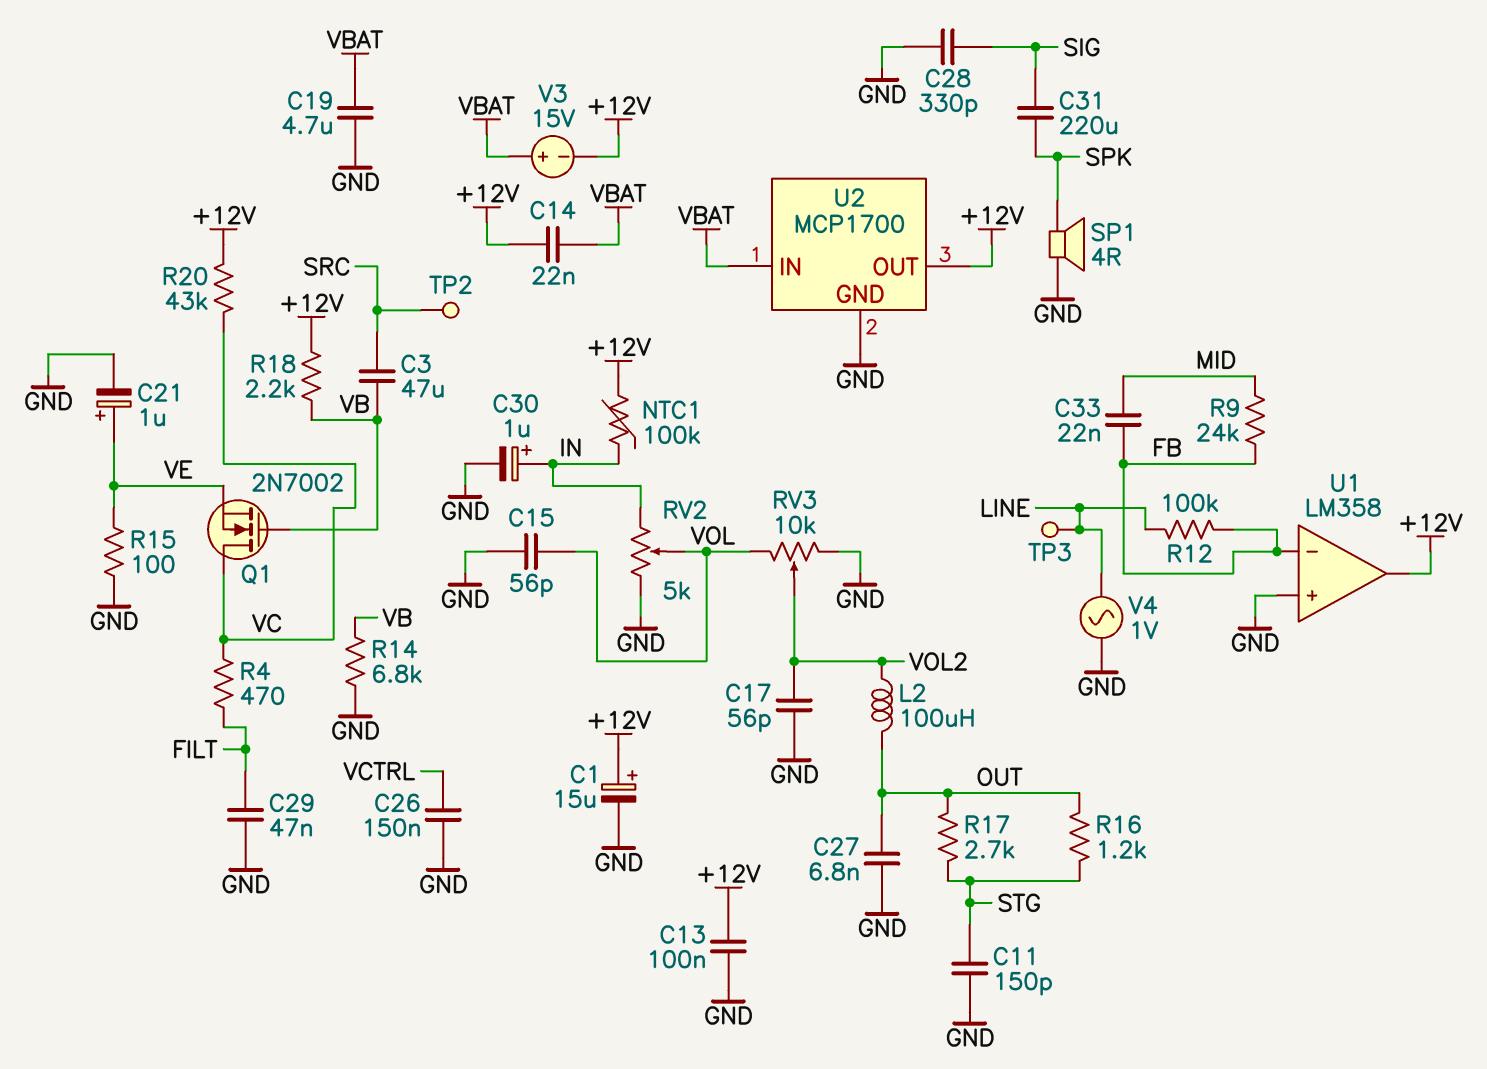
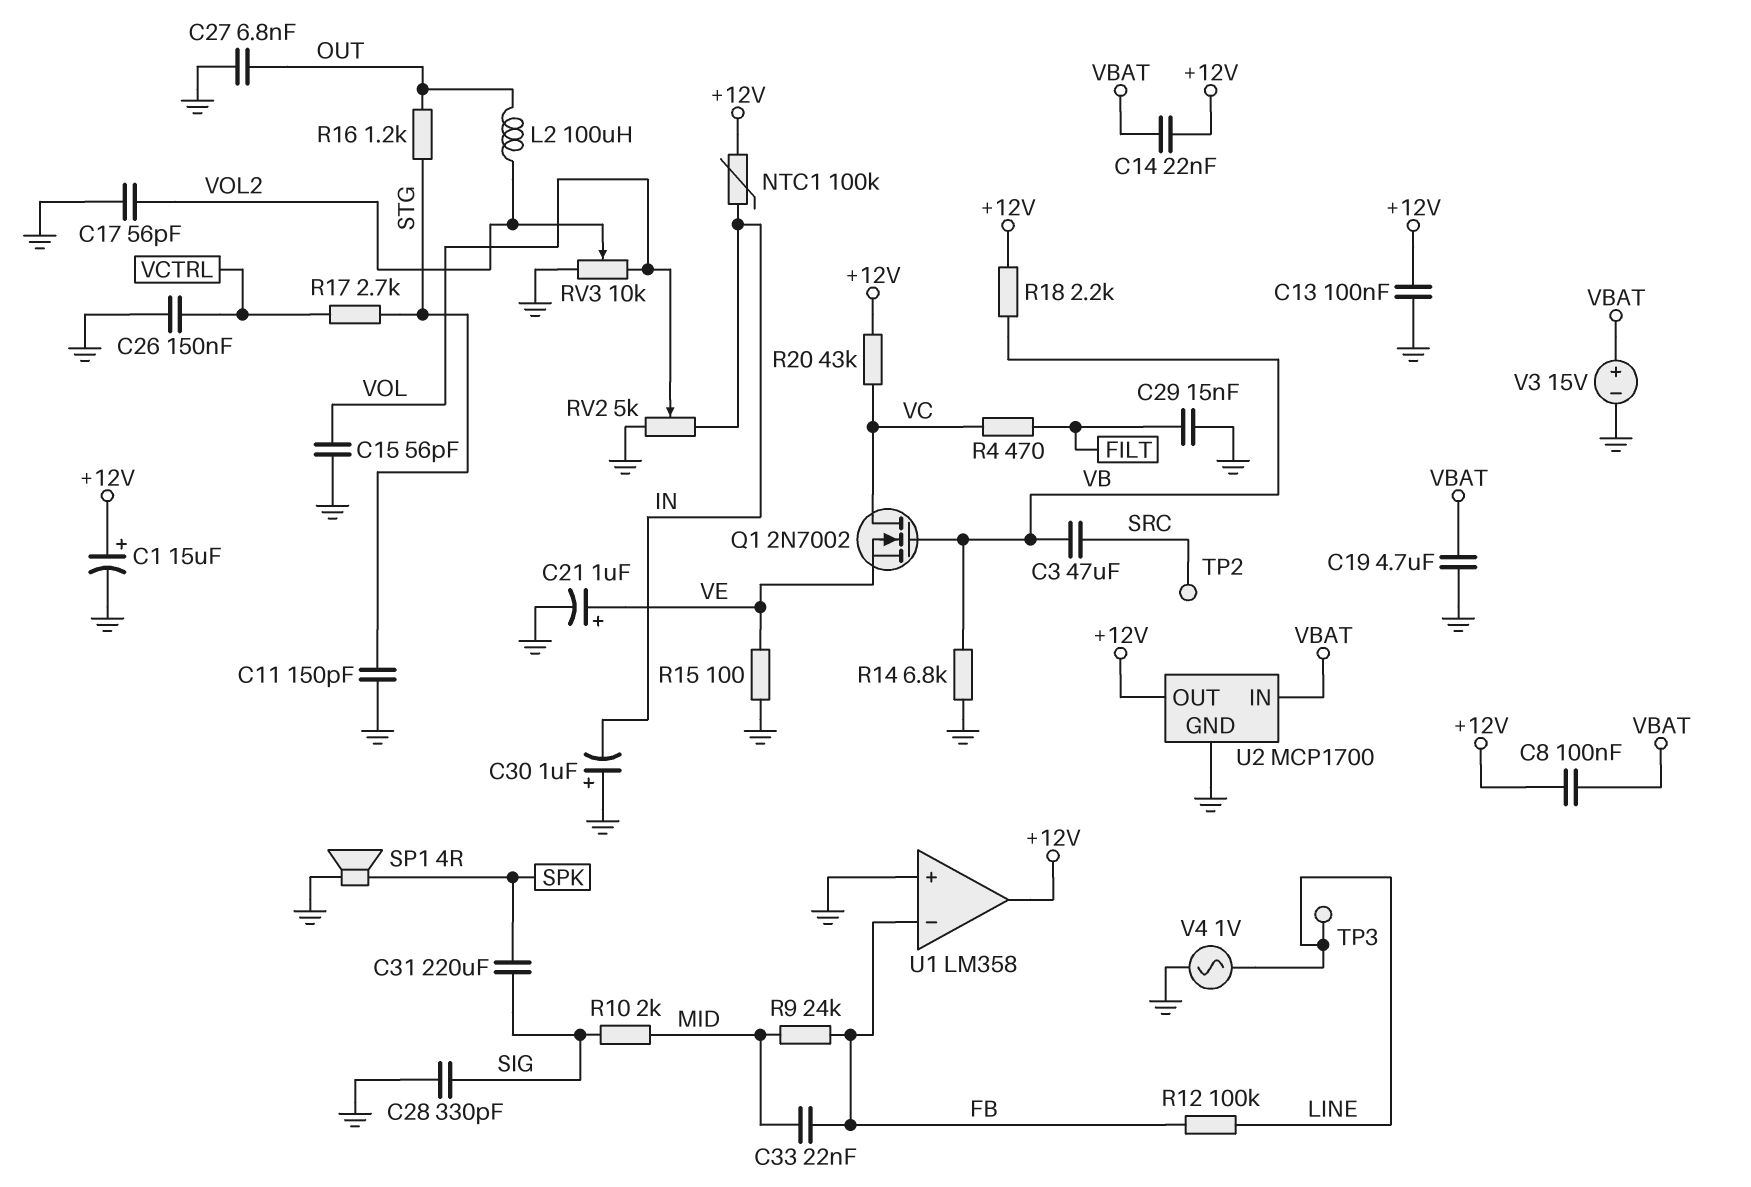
C8: none -> 100nF (+12V, VBAT)
C29: 47nF (FILT, GND) -> 15nF (FILT, GND)
C30: 1uF (plus IN, minus GND) -> 1uF (plus GND, minus IN)
R10: none -> 2k (MID, SIG)
R17: 2.7k (OUT, STG) -> 2.7k (STG, VCTRL)
V3: 15V (plus VBAT, minus +12V) -> 15V (plus VBAT, minus GND)

